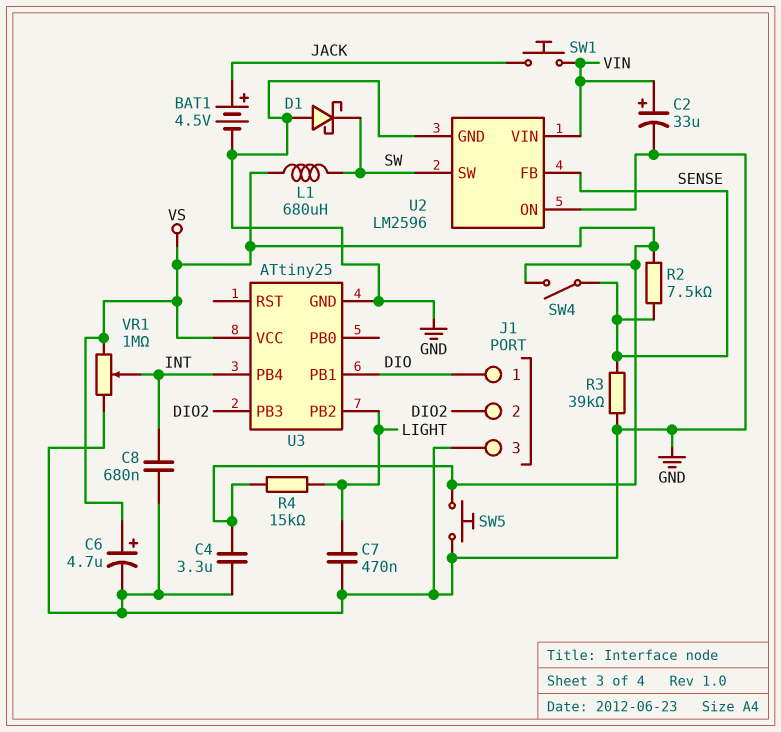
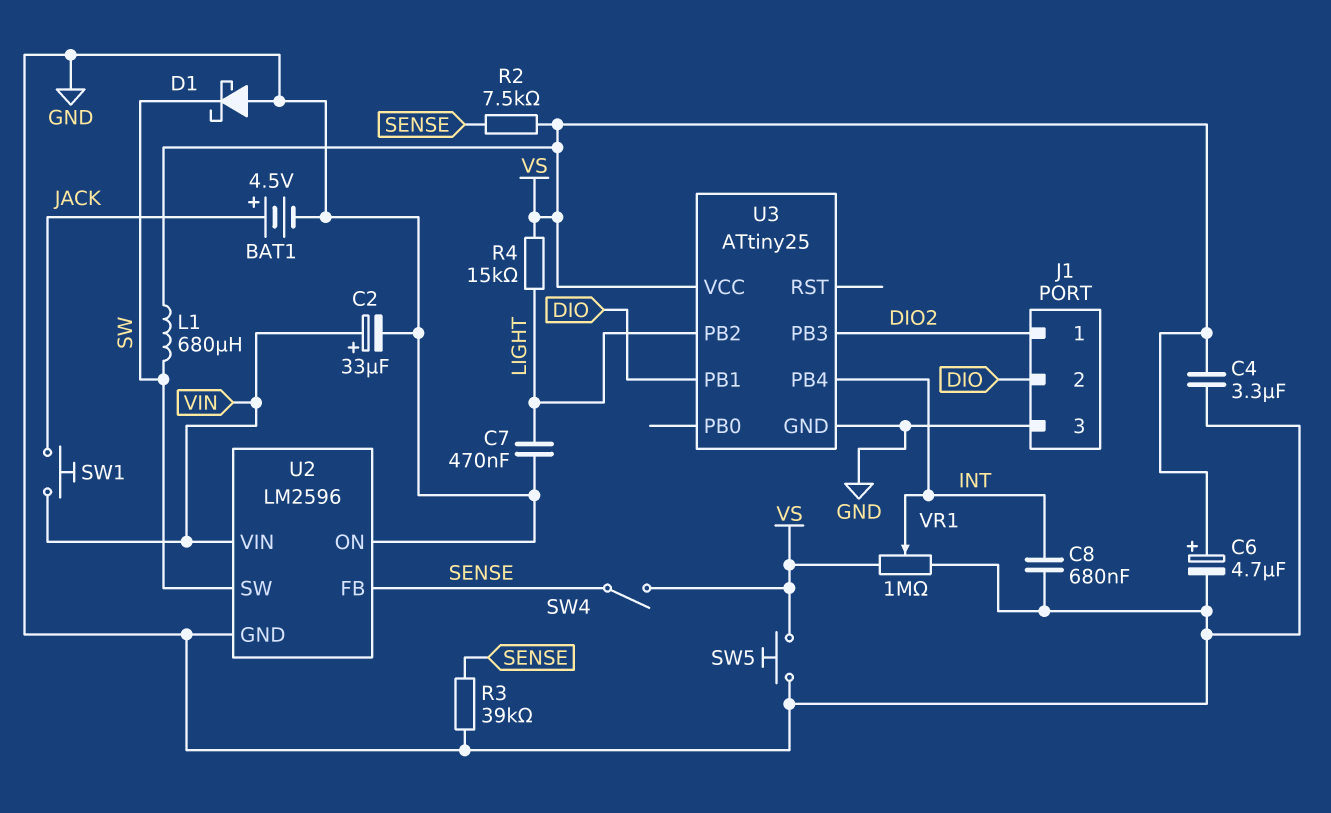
J1 pin 1: DIO -> DIO2
J1 pin 2: DIO2 -> DIO

